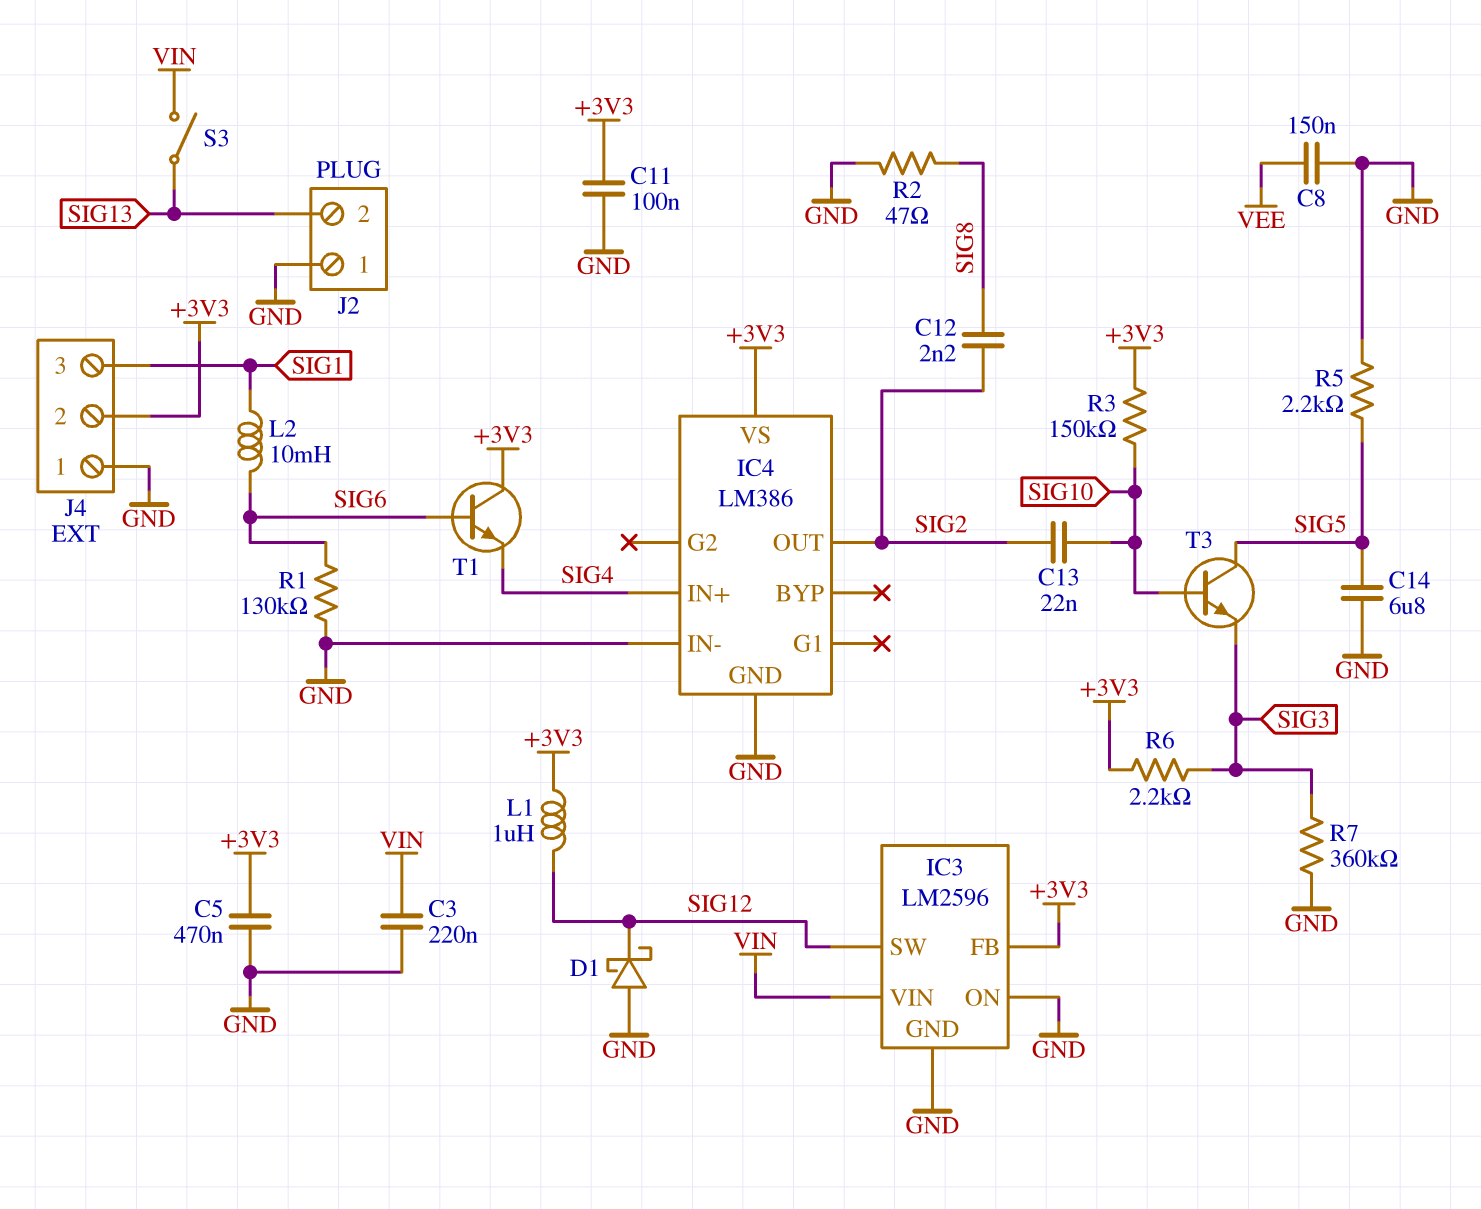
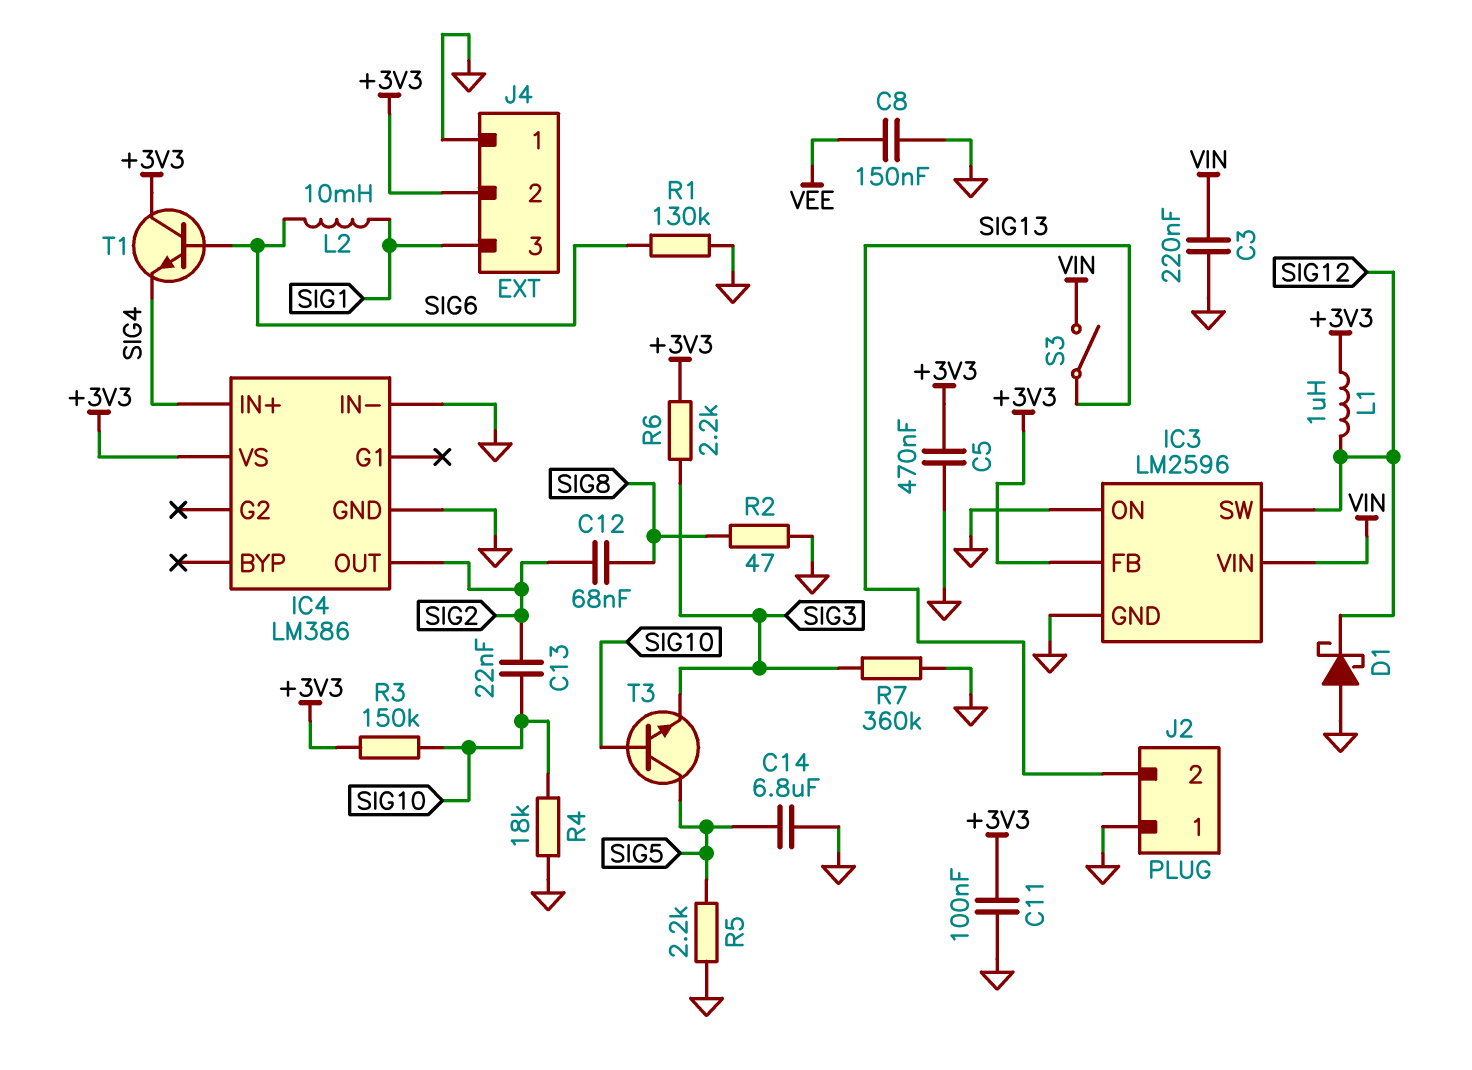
C12: 2.2nF (SIG2, SIG8) -> 68nF (SIG2, SIG8)
R4: none -> 18k (GND, SIG10)

